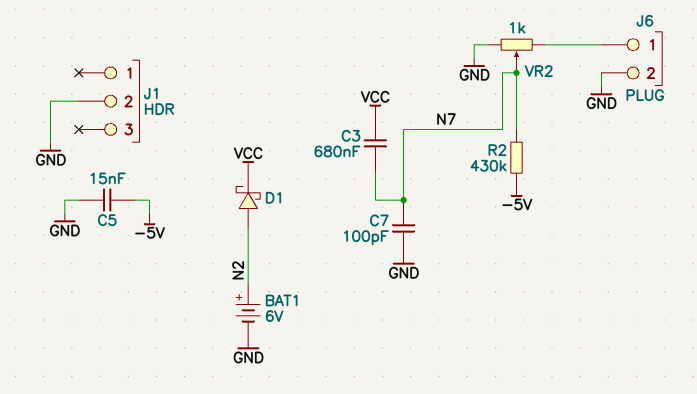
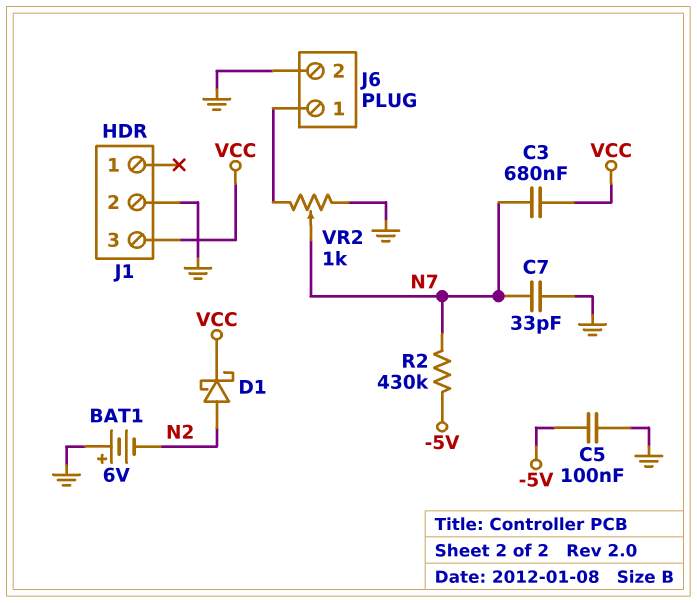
BAT1: 6V (plus N2, minus GND) -> 6V (plus GND, minus N2)
C5: 15nF (-5V, GND) -> 100nF (-5V, GND)
C7: 100pF (GND, N7) -> 33pF (GND, N7)
J1 pin 3: none -> VCC

